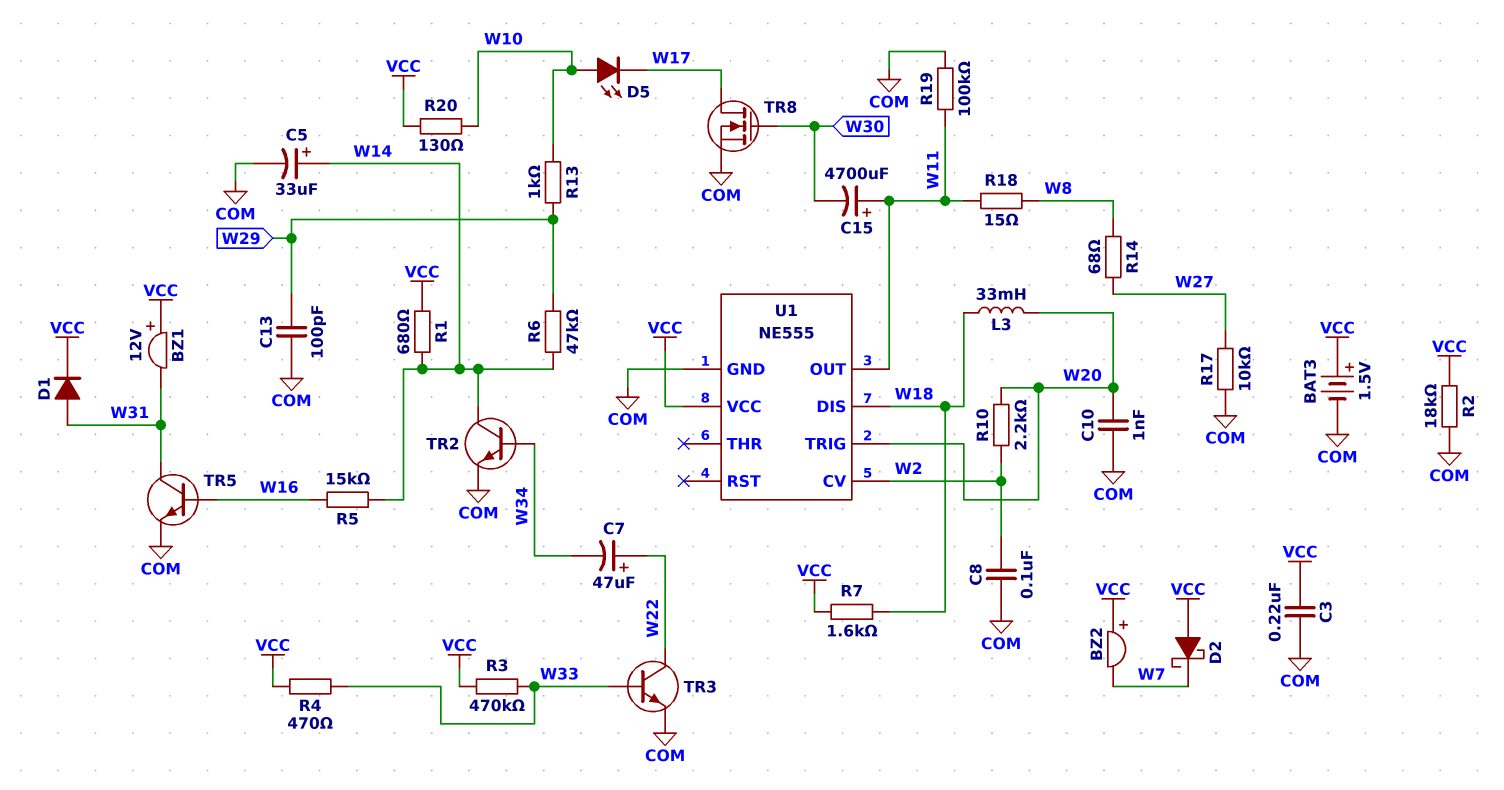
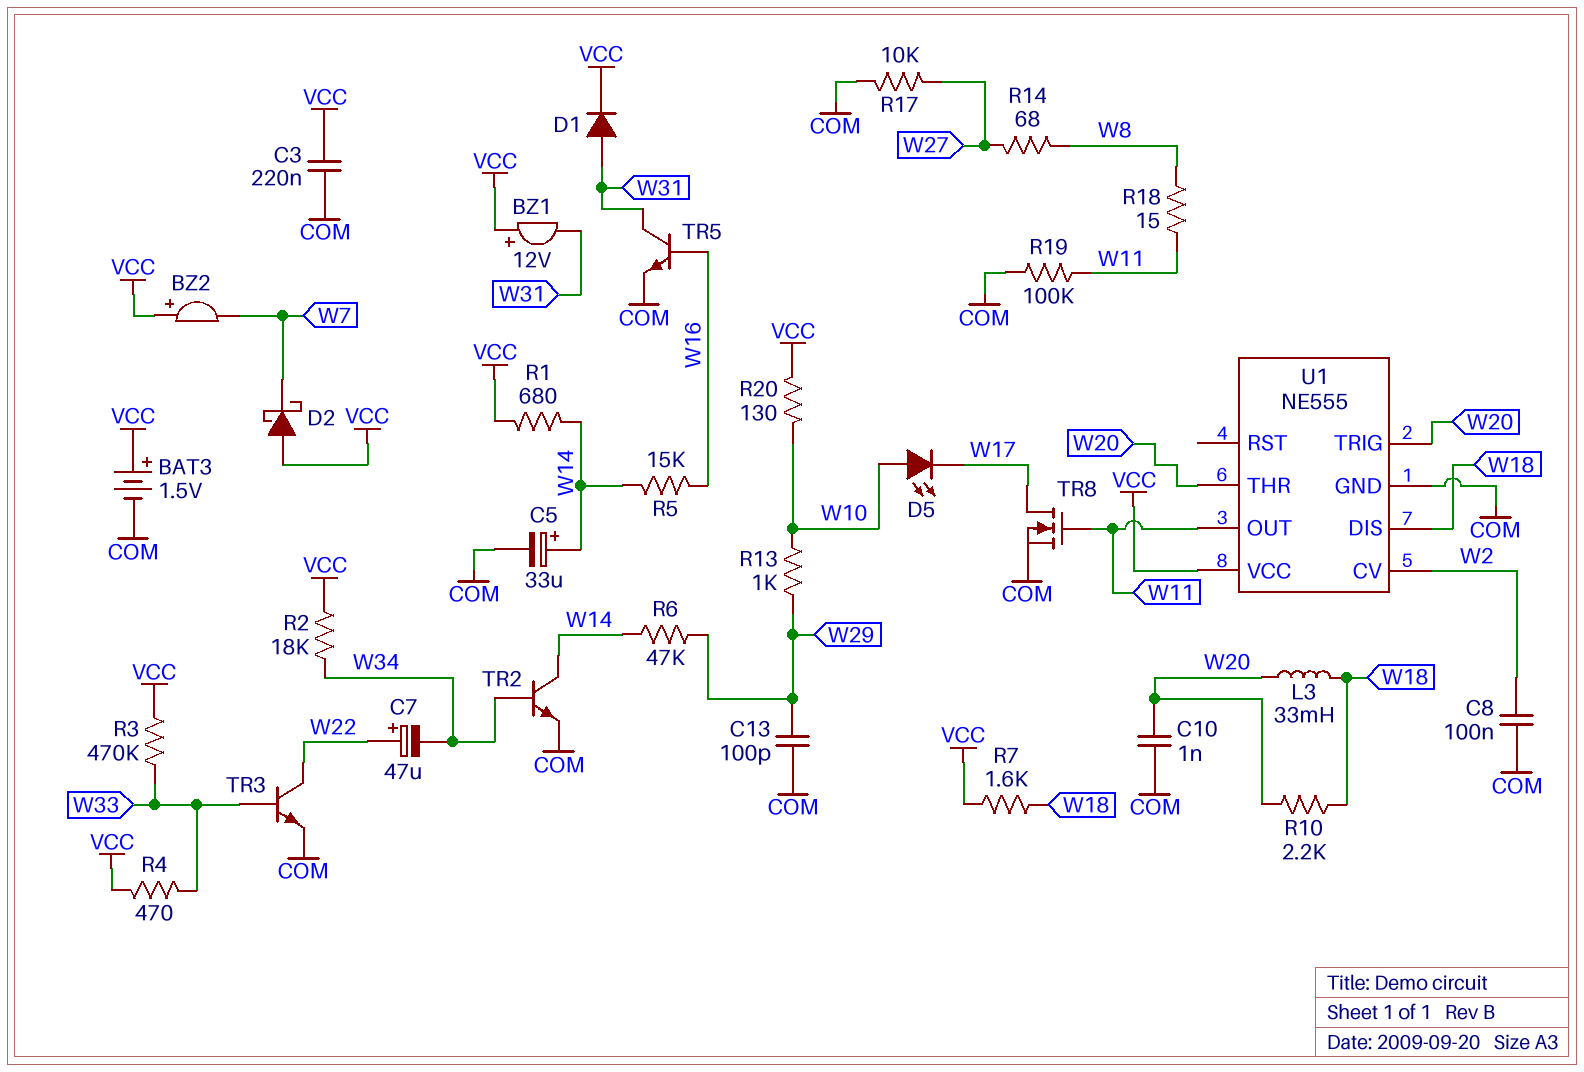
C15: 4700uF (plus W11, minus W30) -> none
R2: 18k (COM, VCC) -> 18k (VCC, W34)
R10: 2.2k (W2, W20) -> 2.2k (W18, W20)
TR8: NMOS (G W30, D W17, S COM) -> NMOS (G W11, D W17, S COM)
U1 pin THR: none -> W20

